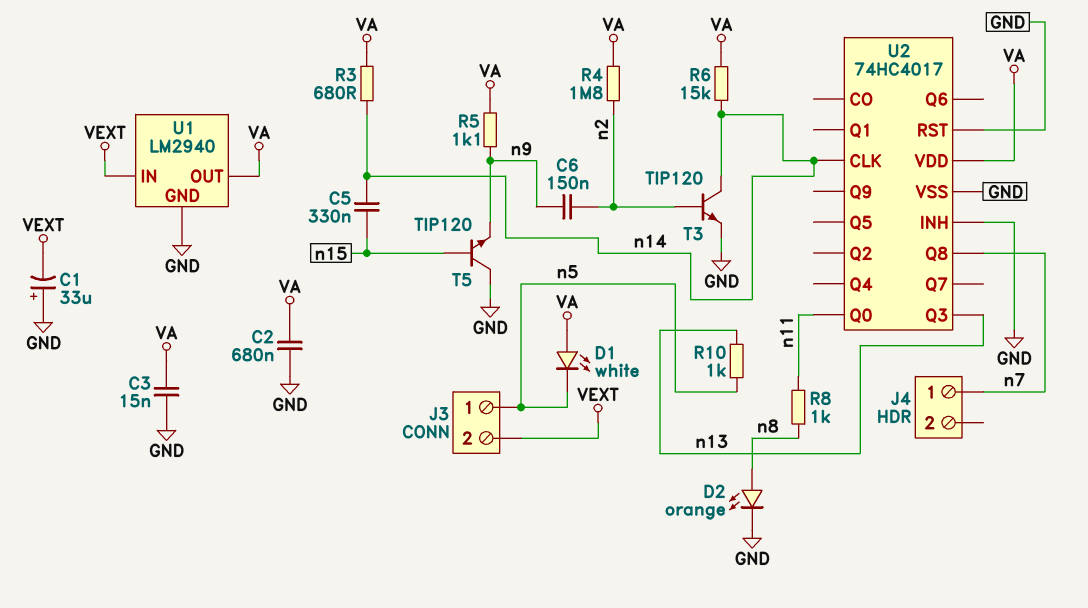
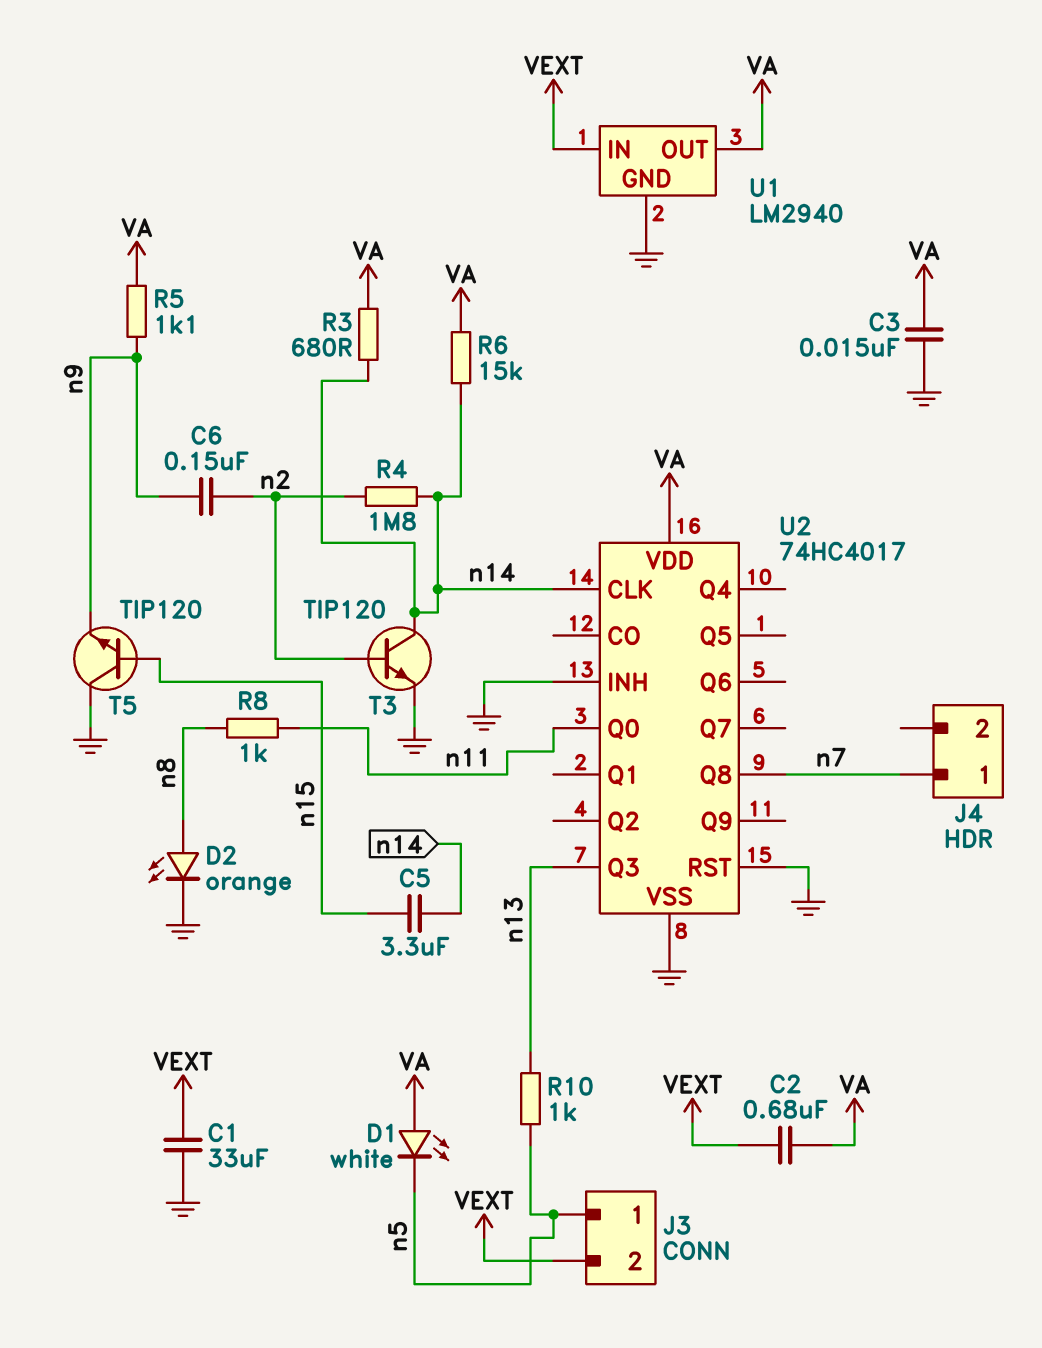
C1: 33uF (plus GND, minus VEXT) -> 33uF (GND, VEXT)
C2: 680nF (GND, VA) -> 680nF (VA, VEXT)
C5: 330nF (n14, n15) -> 3.3uF (n14, n15)
R4: 1.8M (VA, n2) -> 1.8M (n2, n14)

